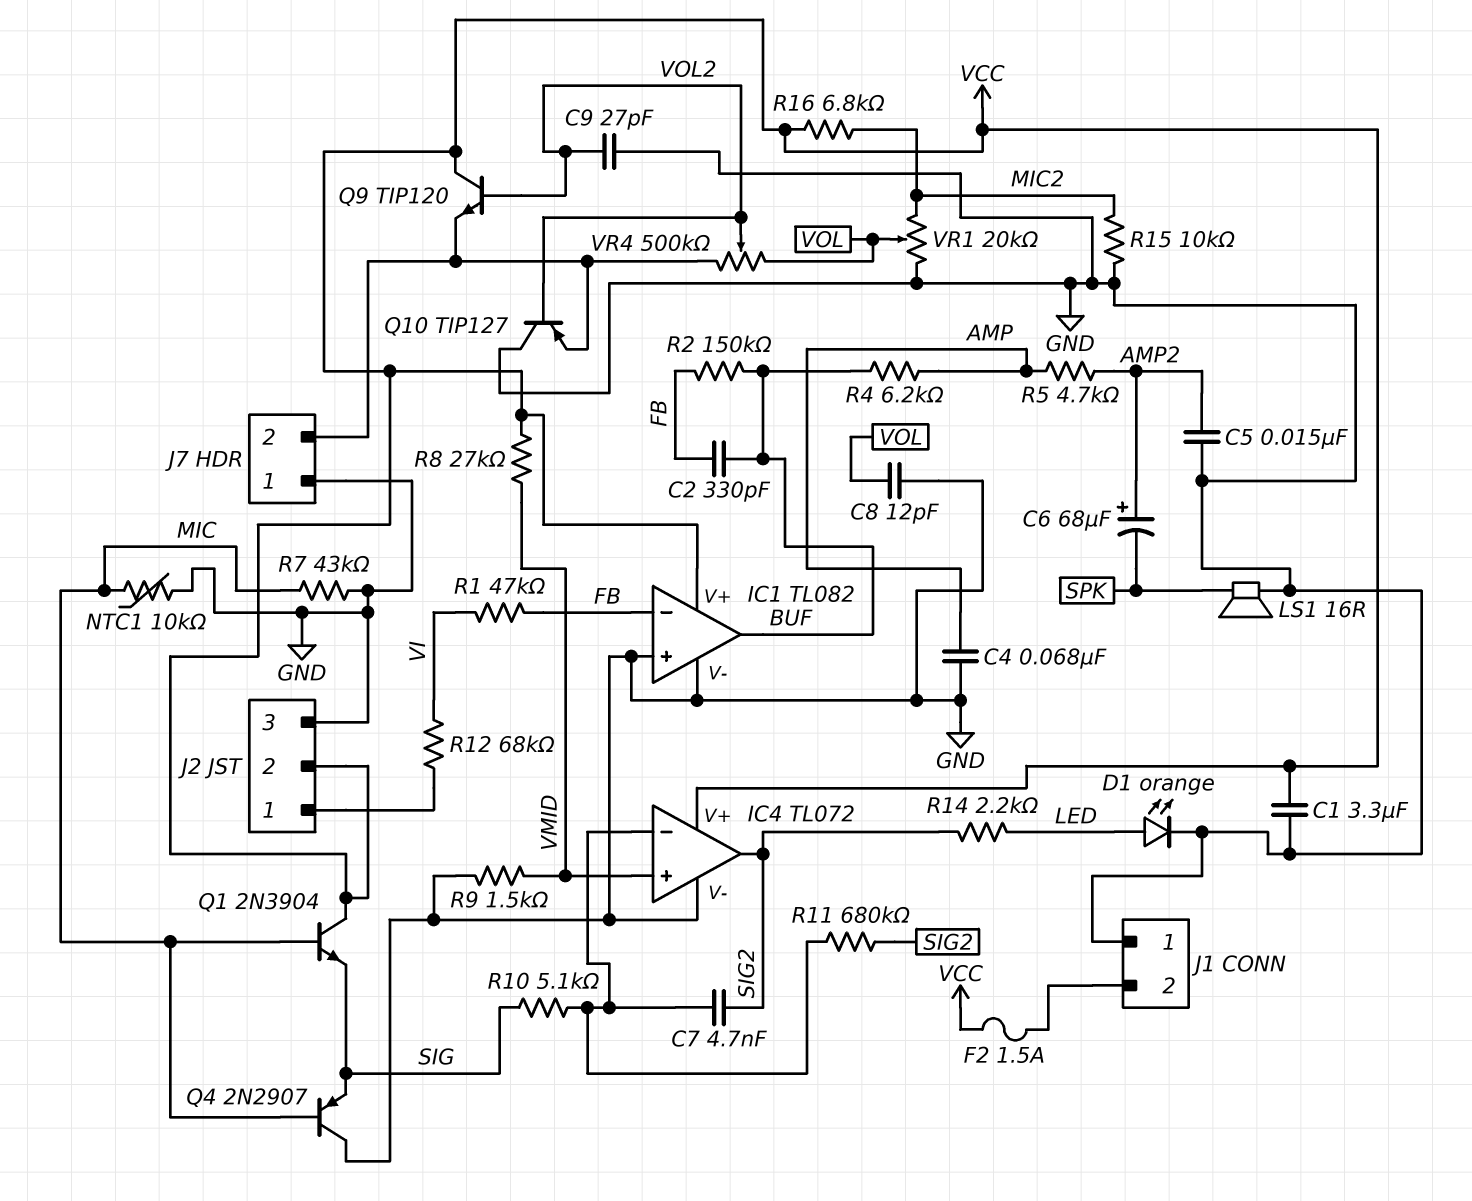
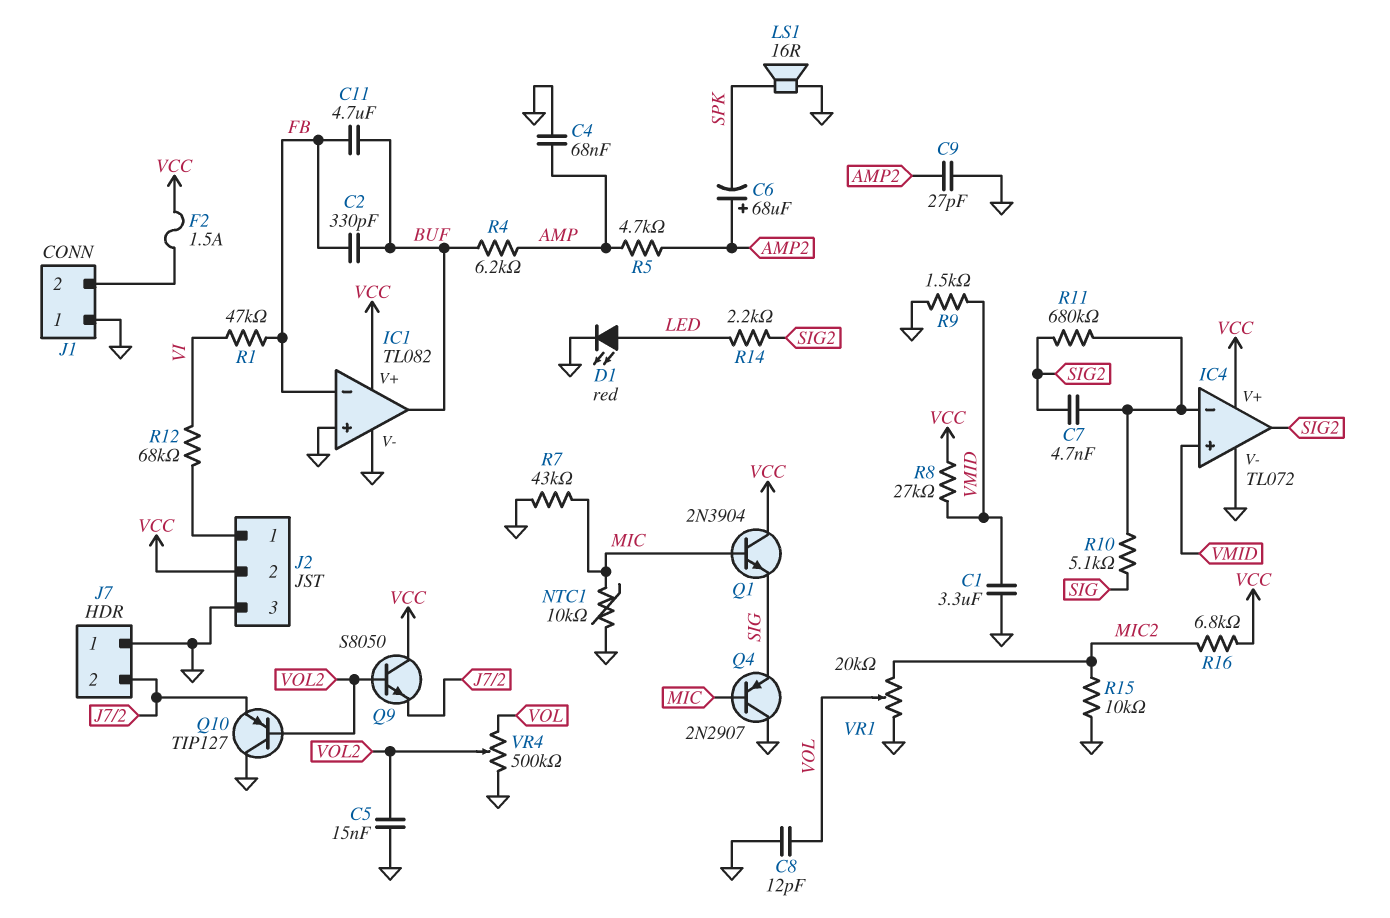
C1: 3.3uF (GND, VCC) -> 3.3uF (GND, VMID)
C5: 15nF (AMP2, GND) -> 15nF (GND, VOL2)
C9: 27pF (GND, VOL2) -> 27pF (AMP2, GND)
C11: none -> 4.7uF (BUF, FB)
D1: LED orange (A LED, K GND) -> LED red (A LED, K GND)
Q9: NPN TIP120 (B VOL2, C VCC, E J7/2) -> NPN S8050 (B VOL2, C VCC, E J7/2)
R2: 150k (BUF, FB) -> none
VR4: 500k (J7/2, VOL, wiper VOL2) -> 500k (GND, VOL, wiper VOL2)

